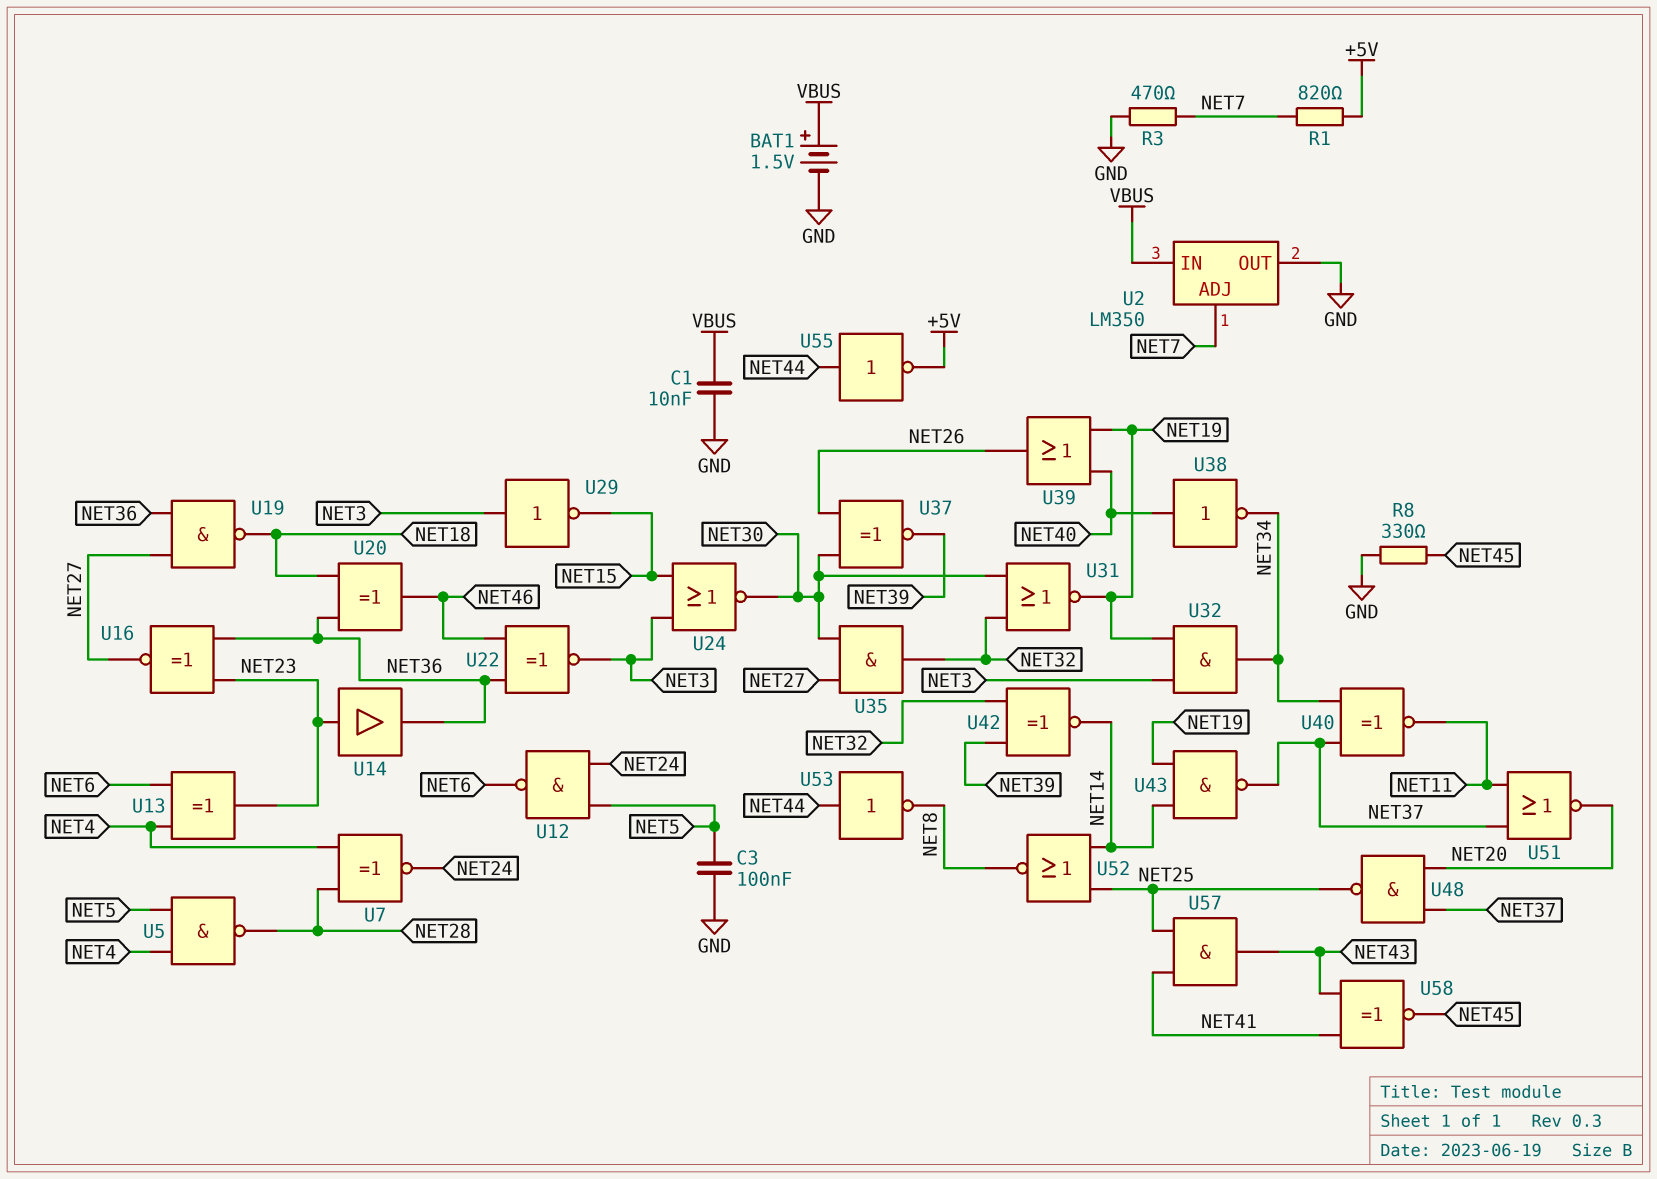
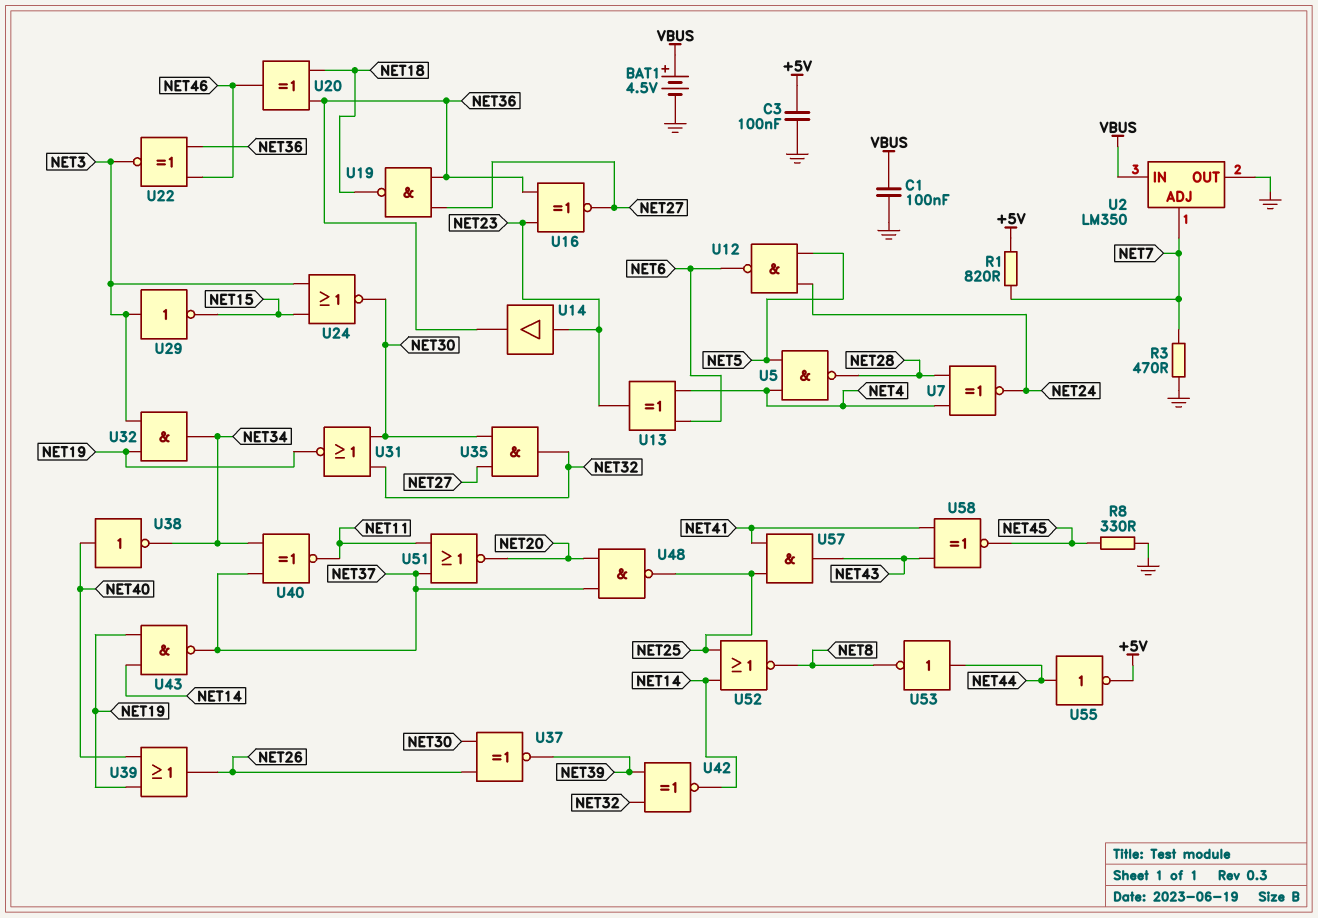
BAT1: 1.5V (plus VBUS, minus GND) -> 4.5V (plus VBUS, minus GND)
C1: 10nF (GND, VBUS) -> 100nF (GND, VBUS)
C3: 100nF (GND, NET5) -> 100nF (+5V, GND)

